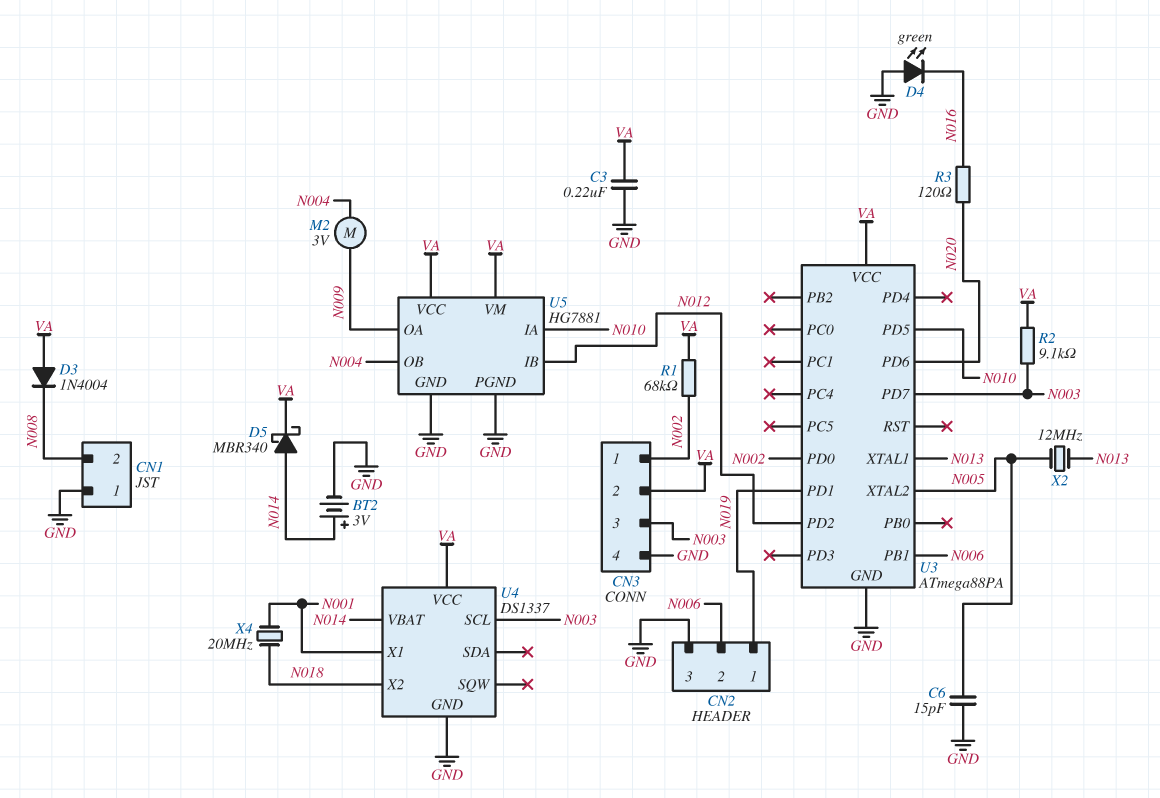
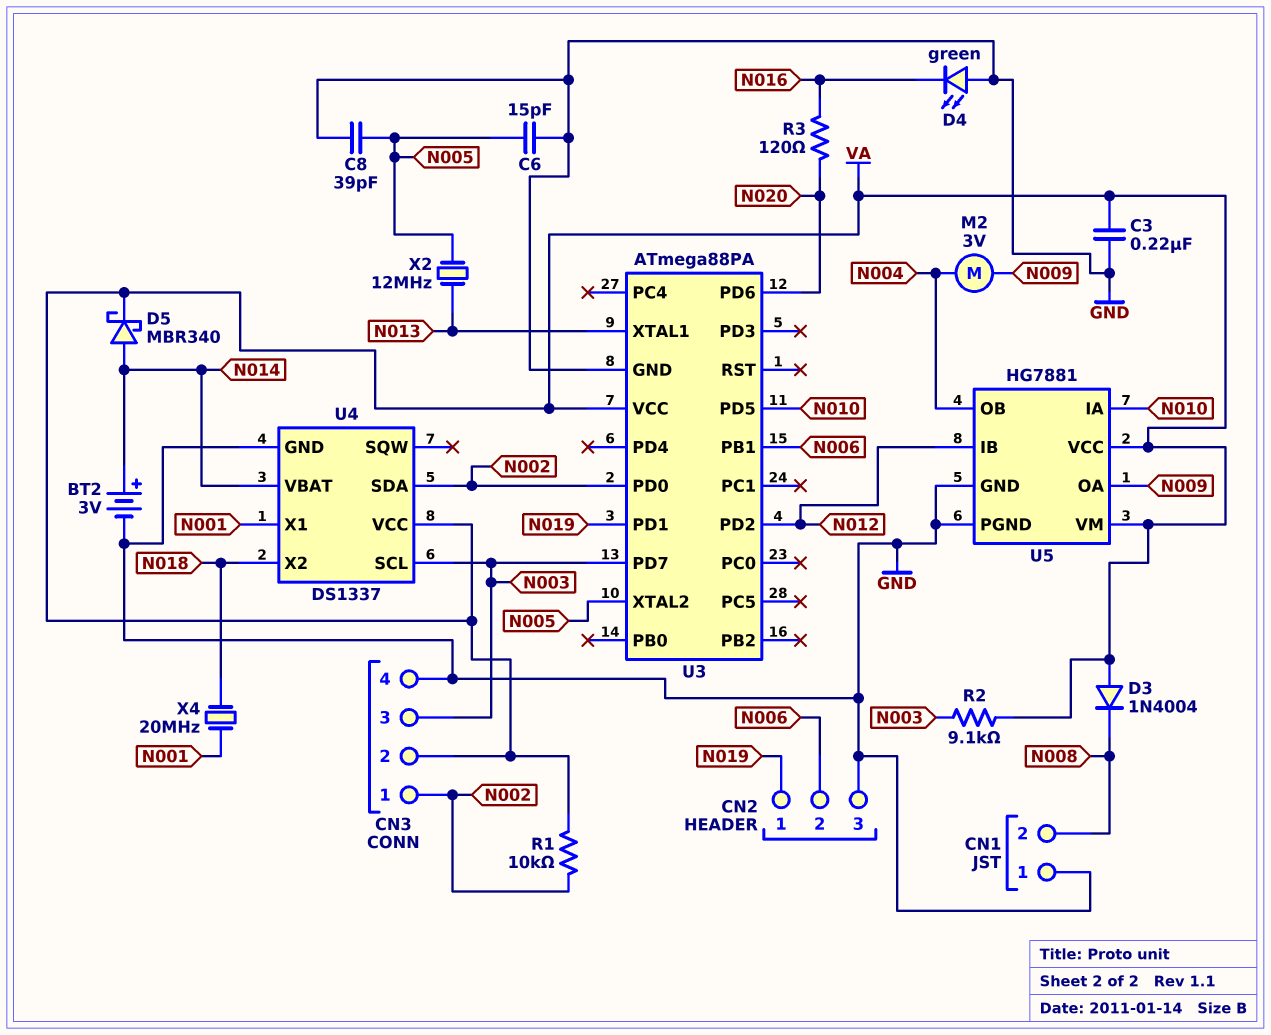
C8: none -> 39pF (GND, N005)
R1: 68k (N002, VA) -> 10k (N002, VA)
U4 pin SDA: none -> N002

